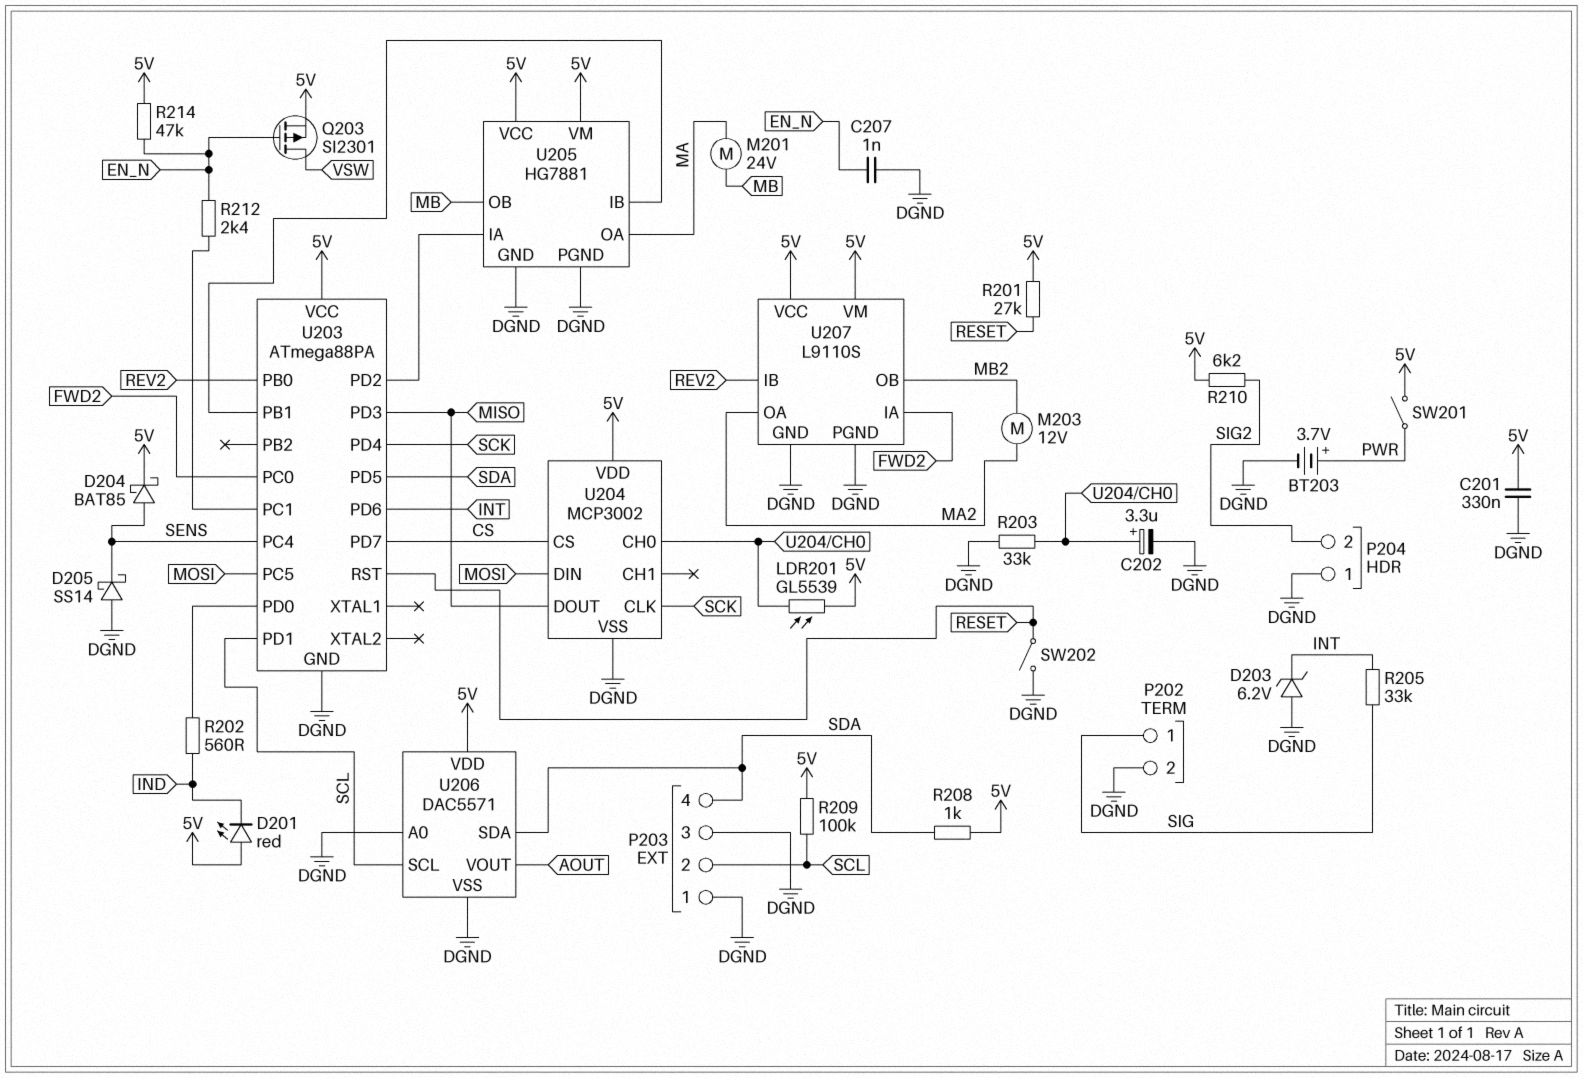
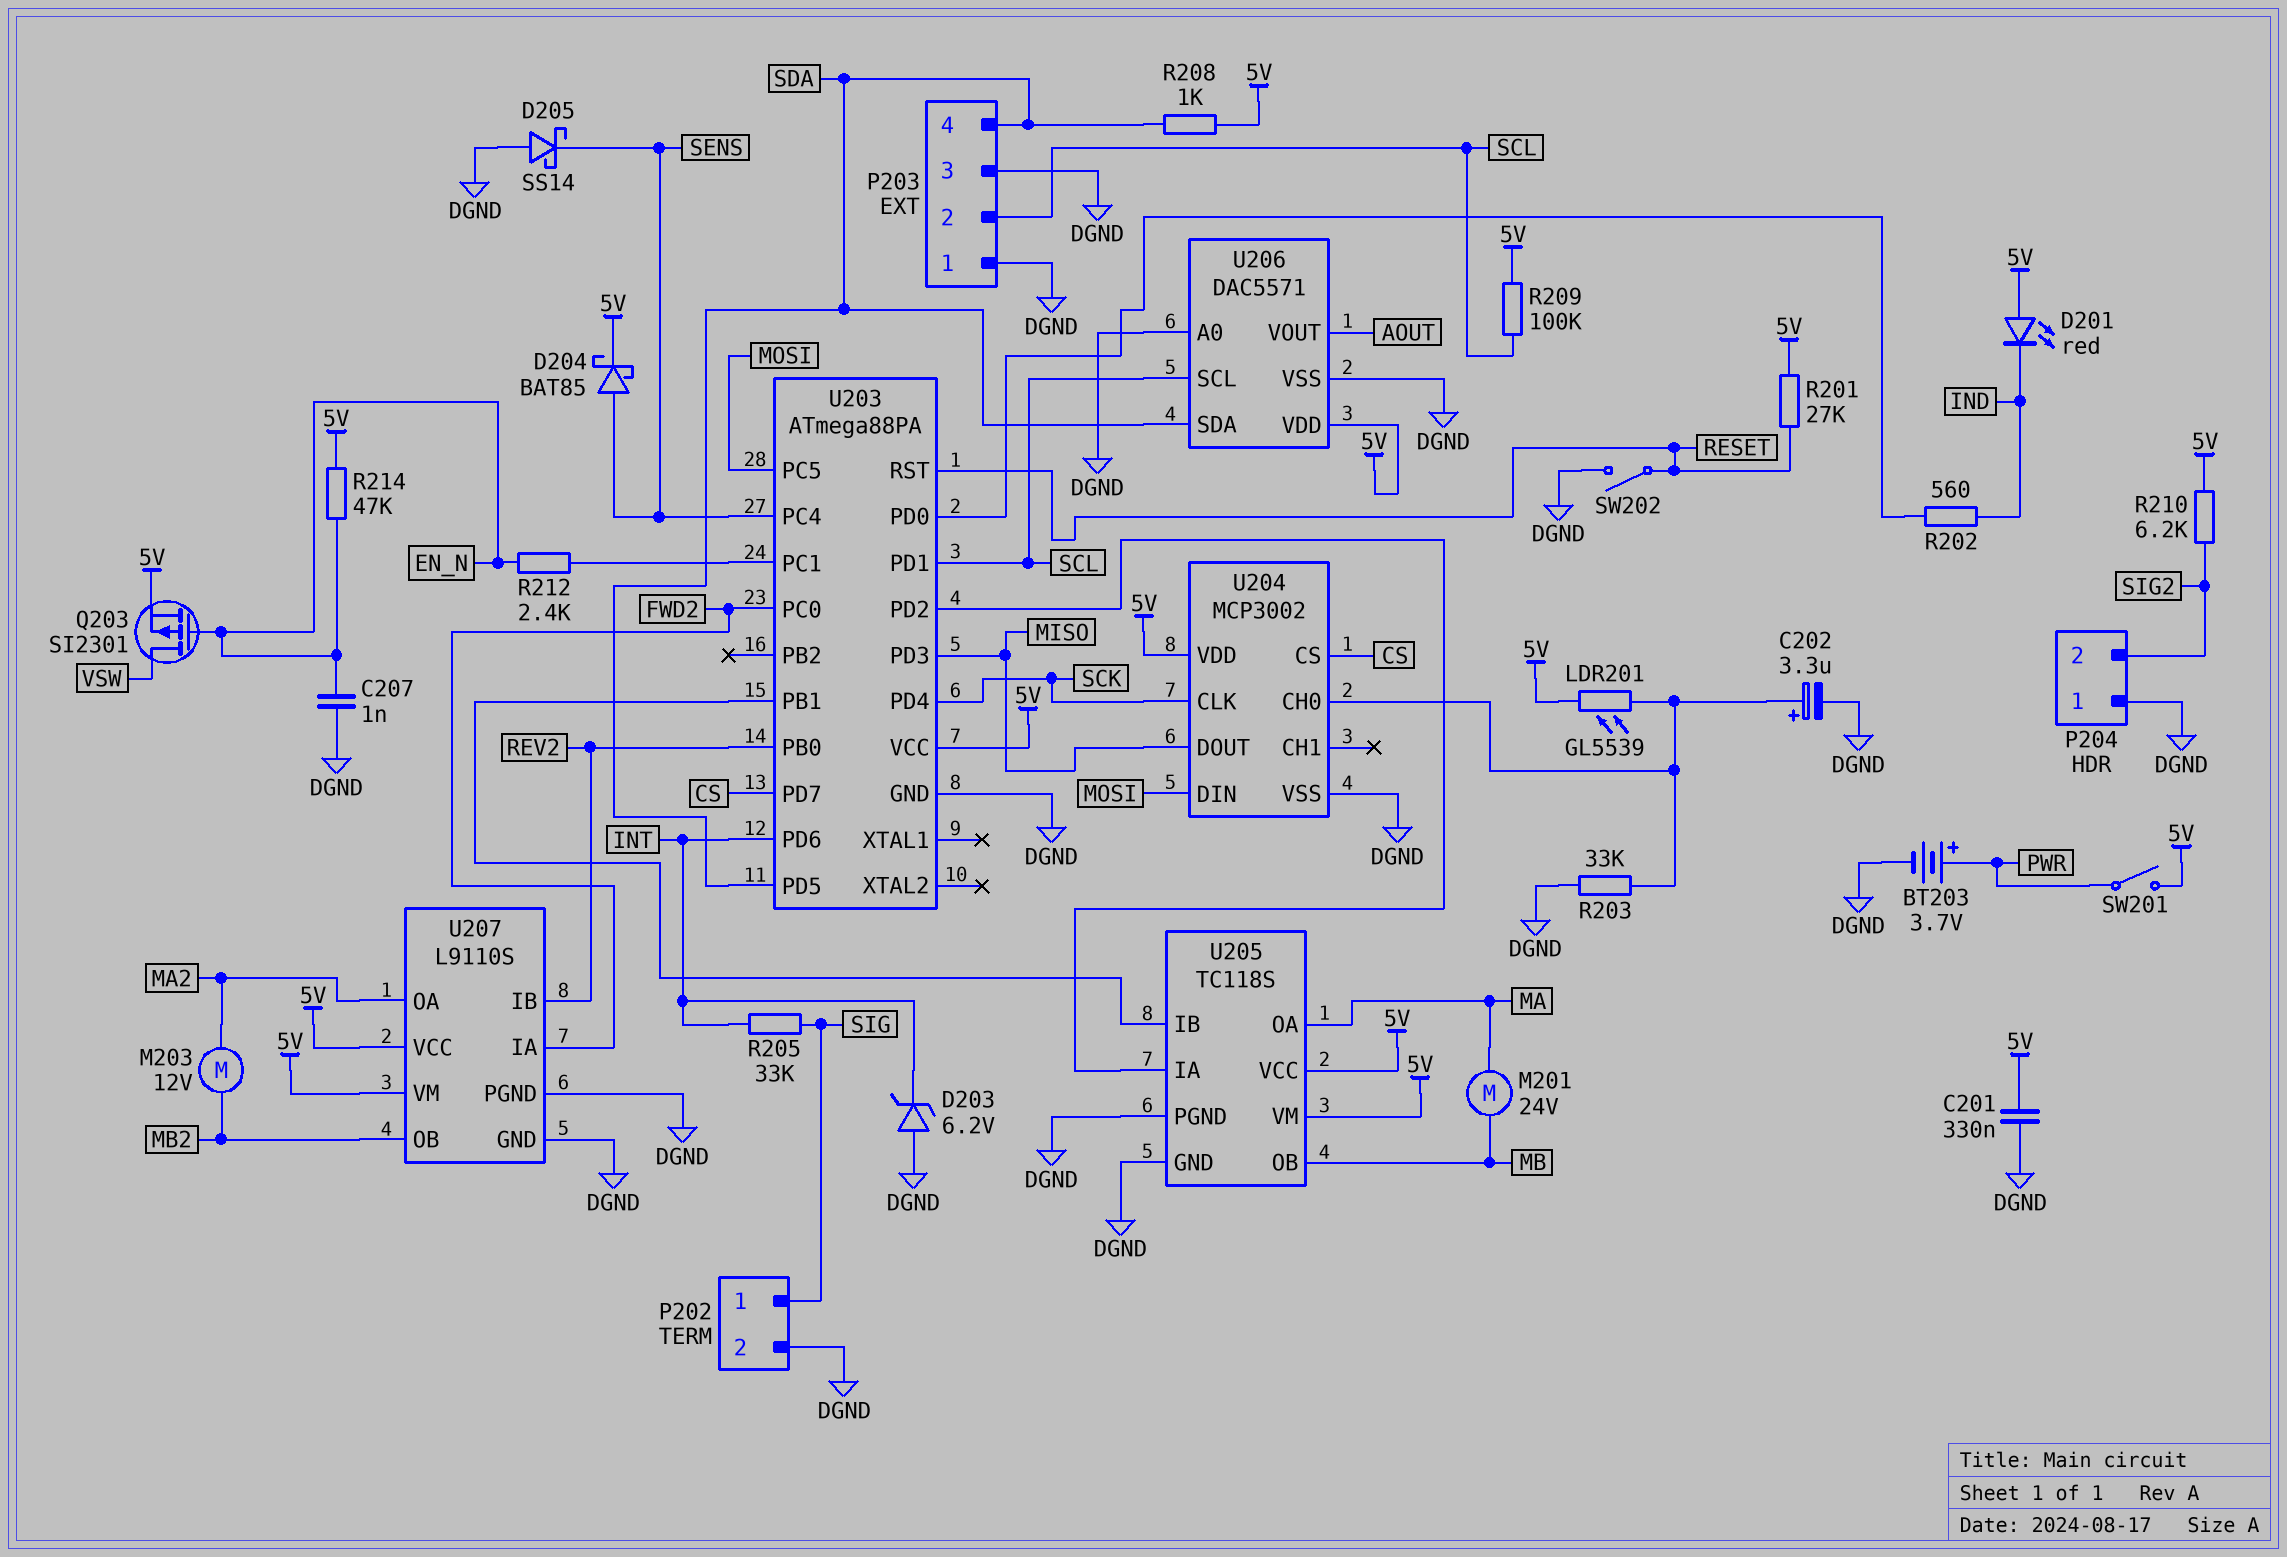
U205: HG7881 -> TC118S

